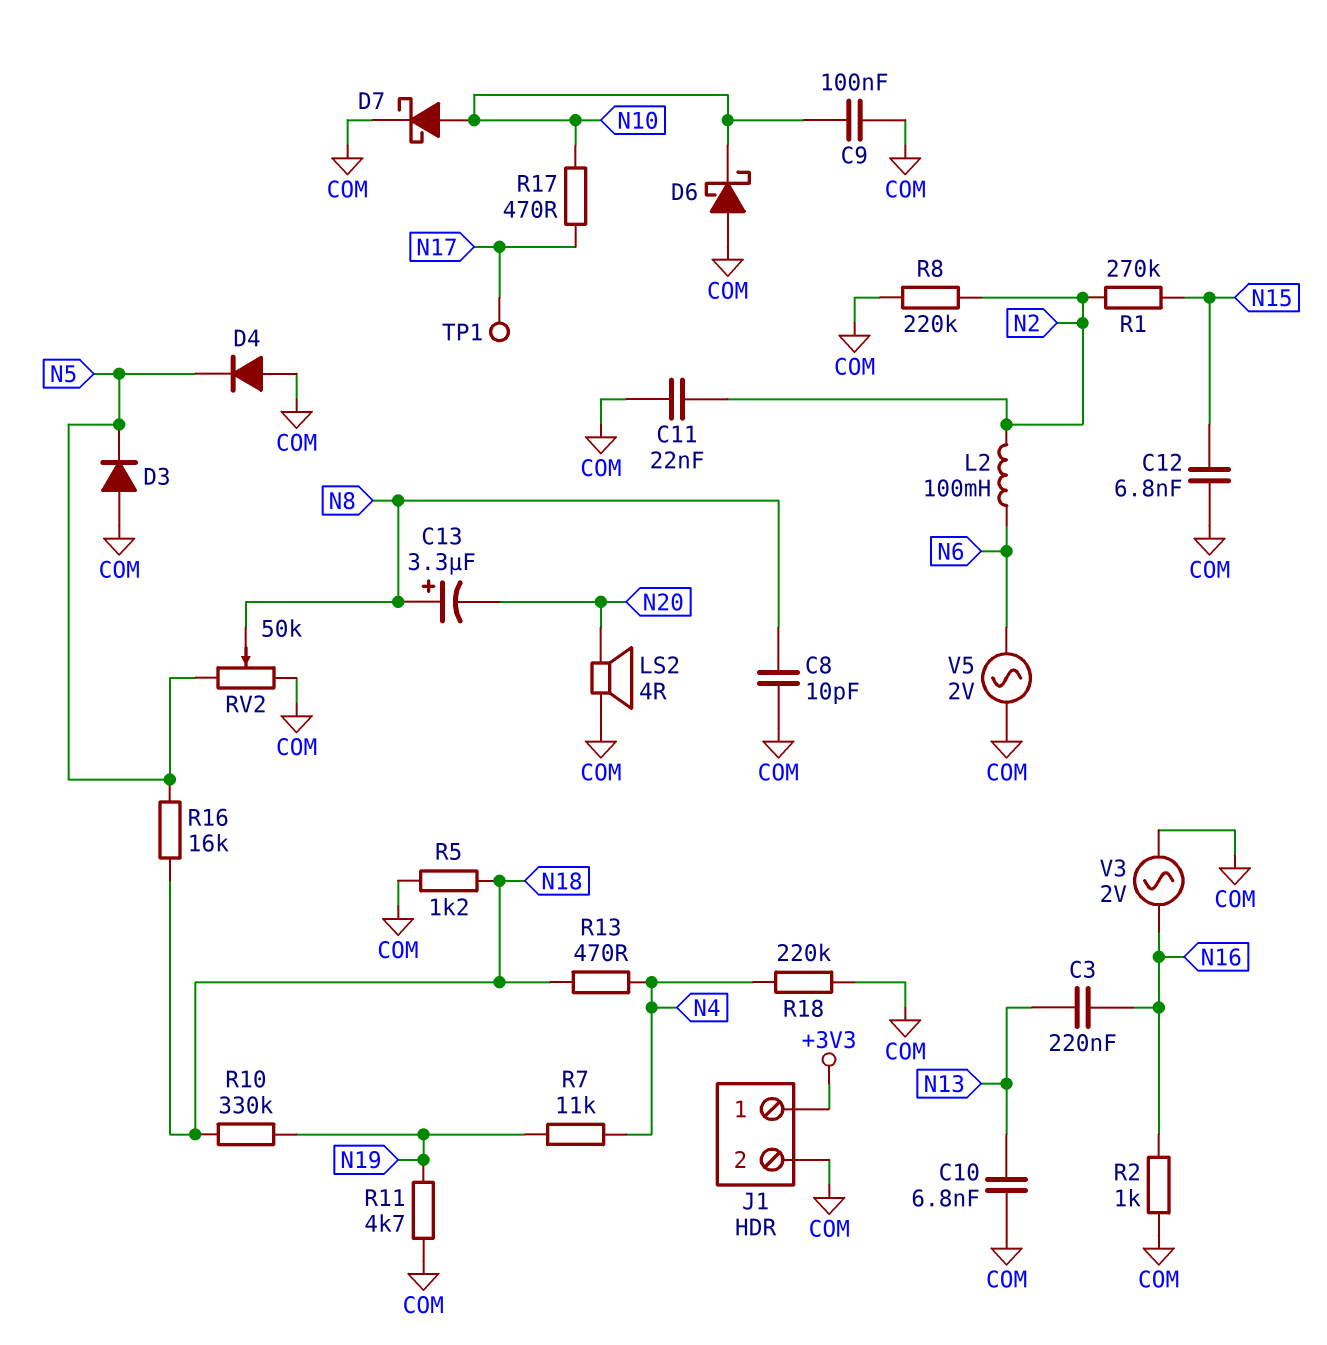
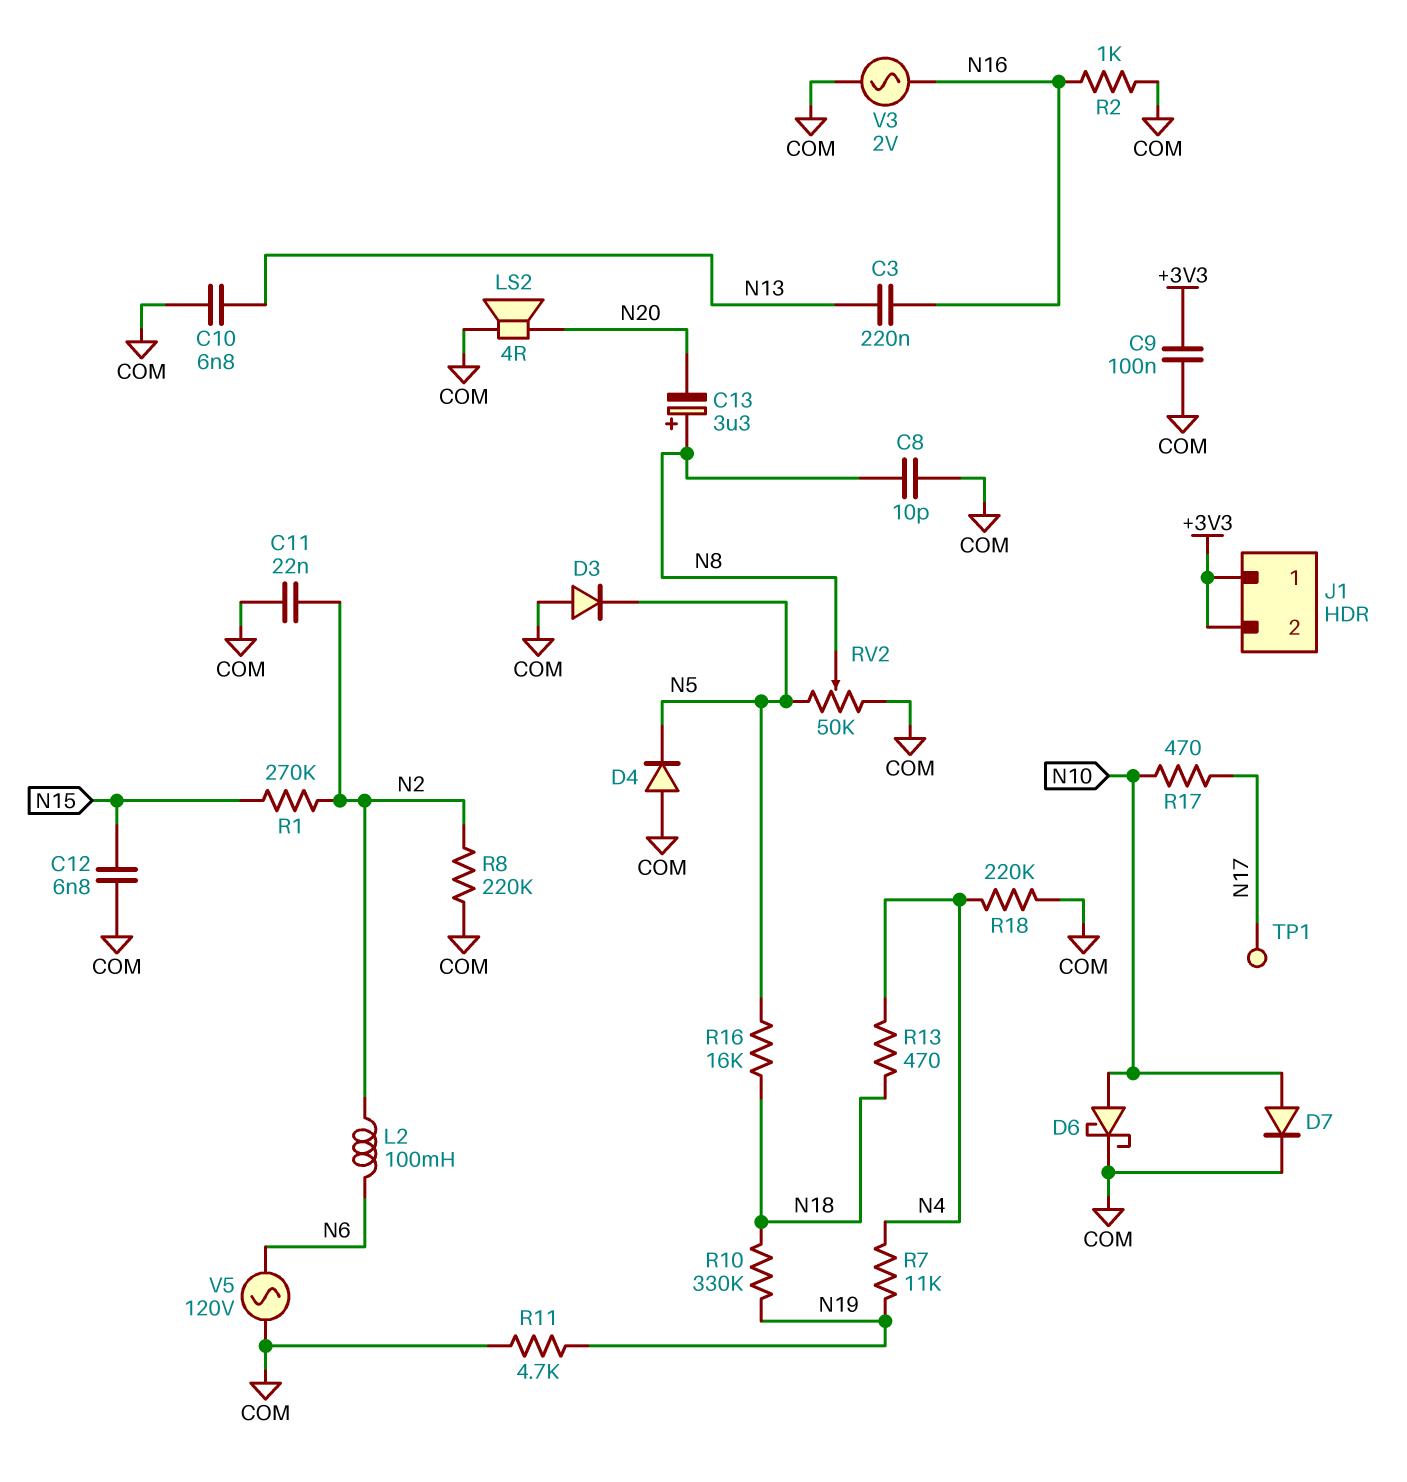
C9: 100nF (COM, N10) -> 100nF (+3V3, COM)
D6: schottky (A COM, K N10) -> schottky (A N10, K COM)
D7: schottky (A N10, K COM) -> diode (A N10, K COM)
J1 pin 2: COM -> +3V3
R5: 1.2k (COM, N18) -> none
V5: AC 2V (COM, N6) -> AC 120V (COM, N6)

